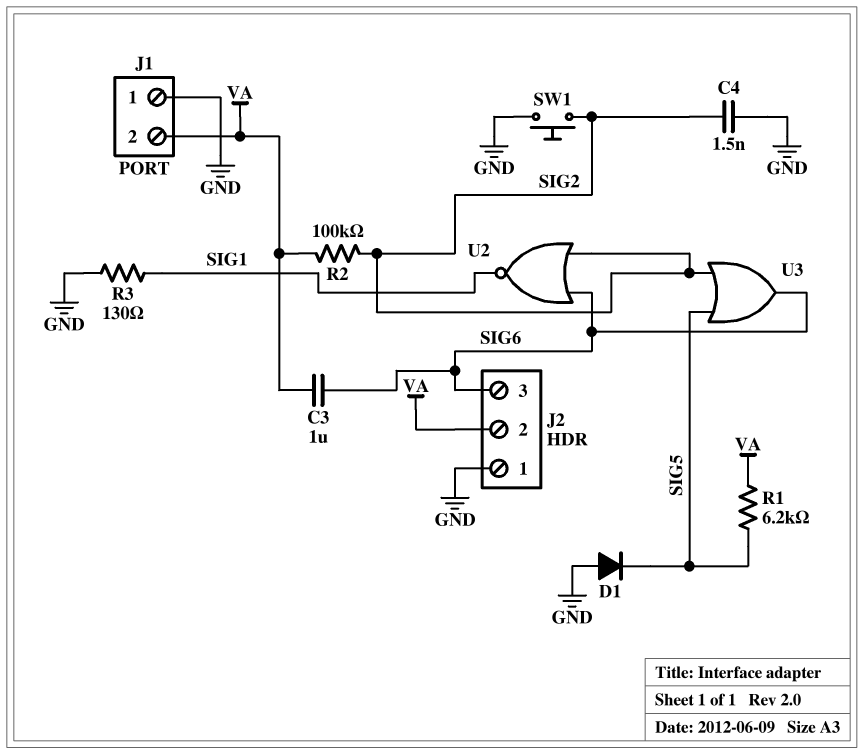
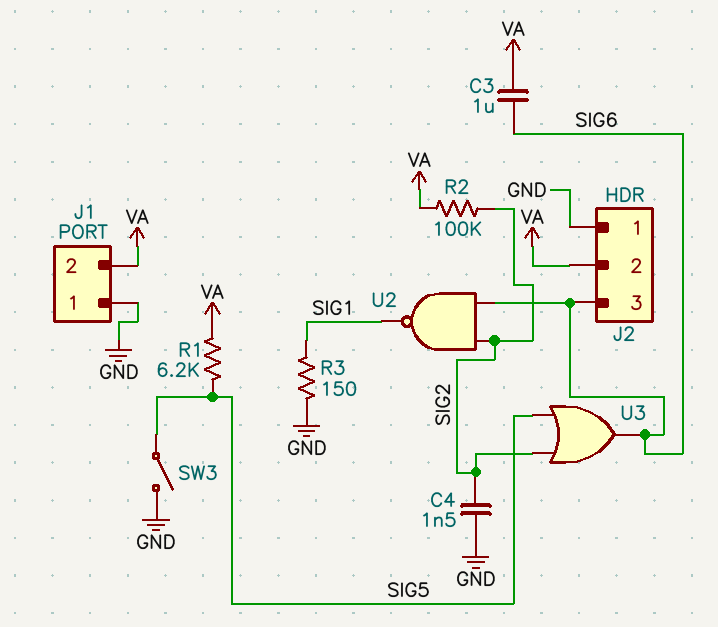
D1: diode (A GND, K SIG5) -> none
R3: 130 (GND, SIG1) -> 150 (GND, SIG1)
SW1: button (GND, SIG2) -> none
SW3: none -> switch (GND, SIG5)
U2: NOR (in SIG2, in SIG6, out SIG1) -> NAND (in SIG2, in SIG6, out SIG1)

